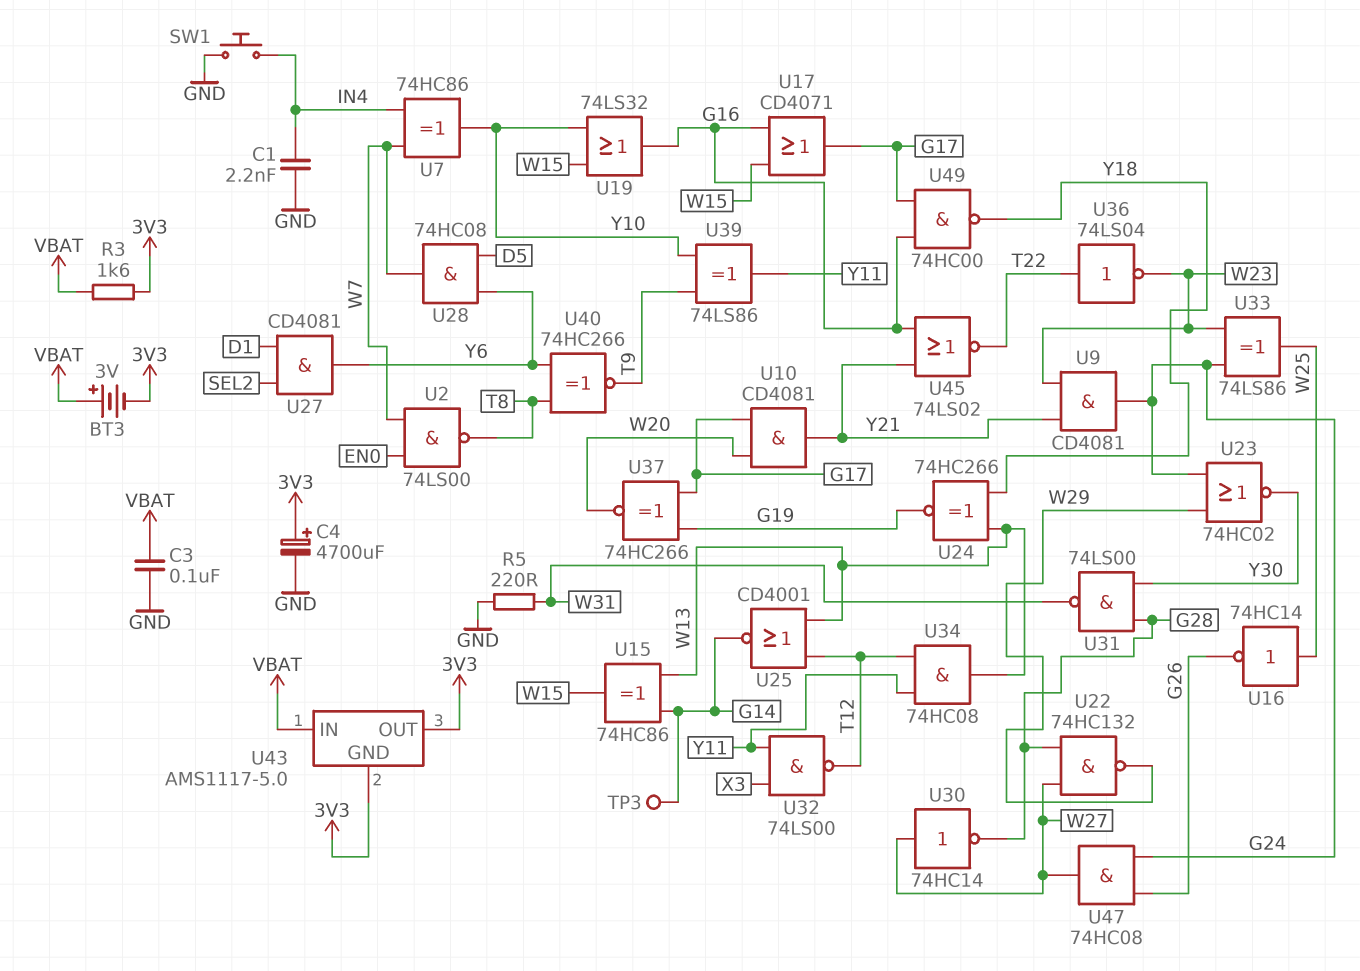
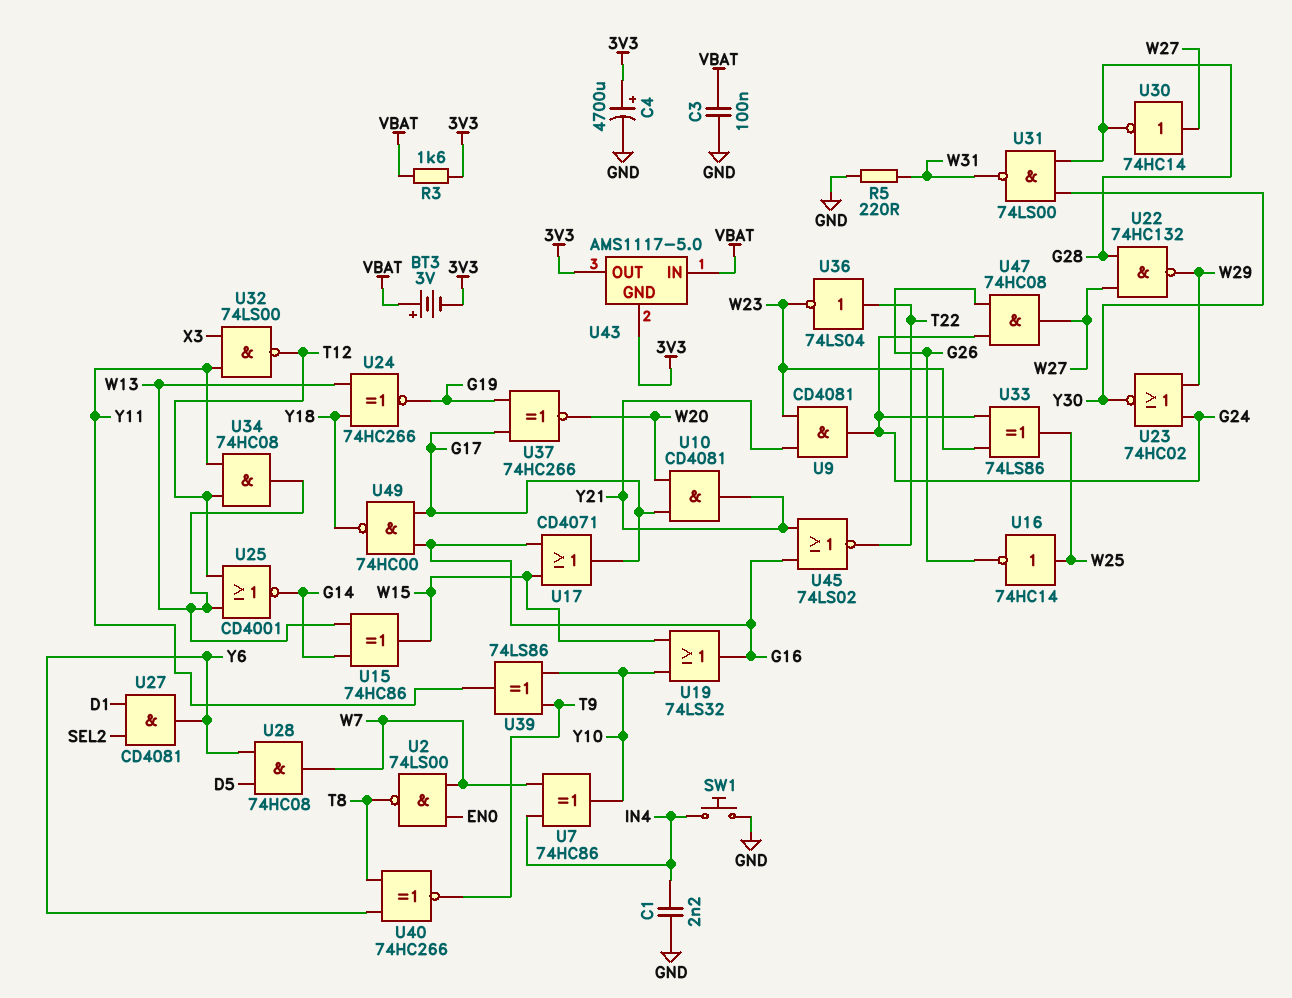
TP3: test point (G14) -> none

